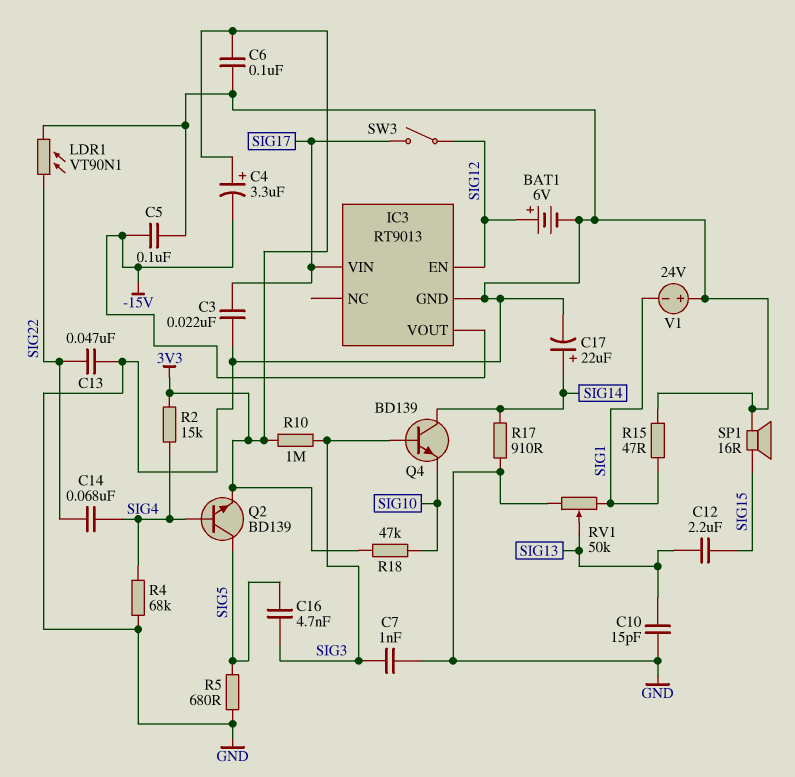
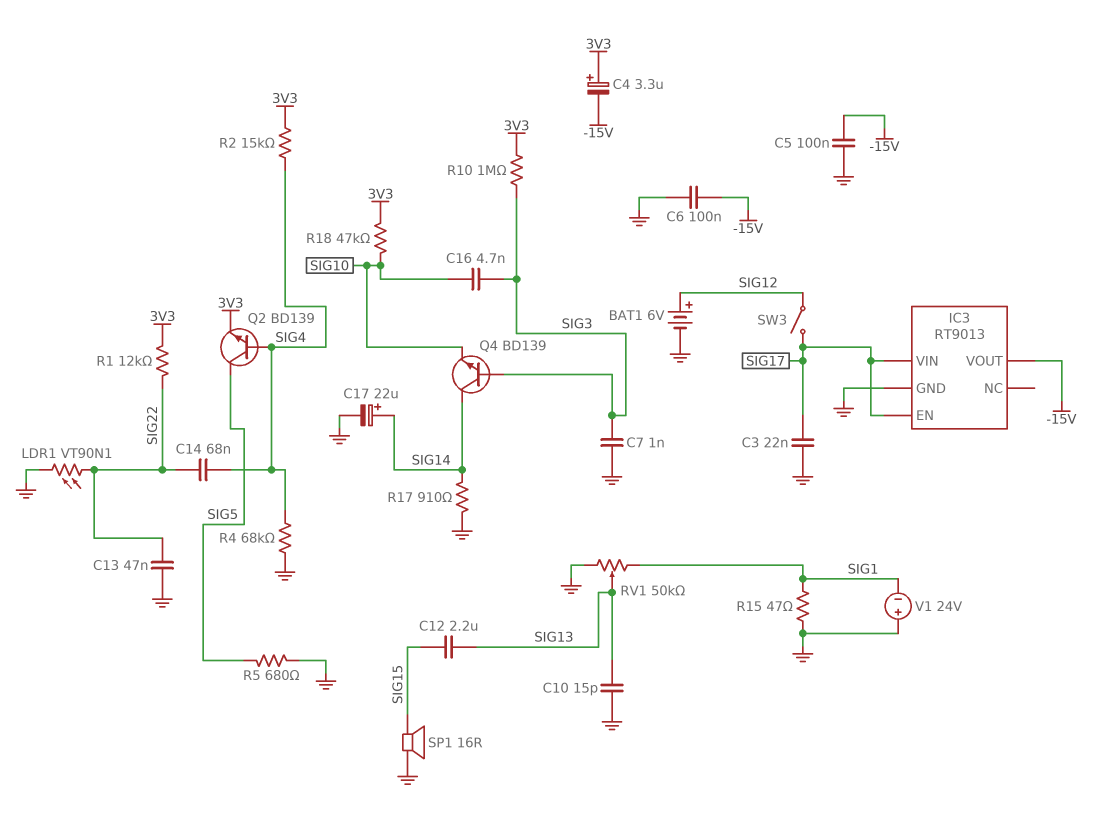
C6: 100nF (3V3, GND) -> 100nF (-15V, GND)
C16: 4.7nF (SIG3, SIG5) -> 4.7nF (SIG3, SIG10)
IC3 pin EN: SIG12 -> SIG17
R1: none -> 12k (3V3, SIG22)

